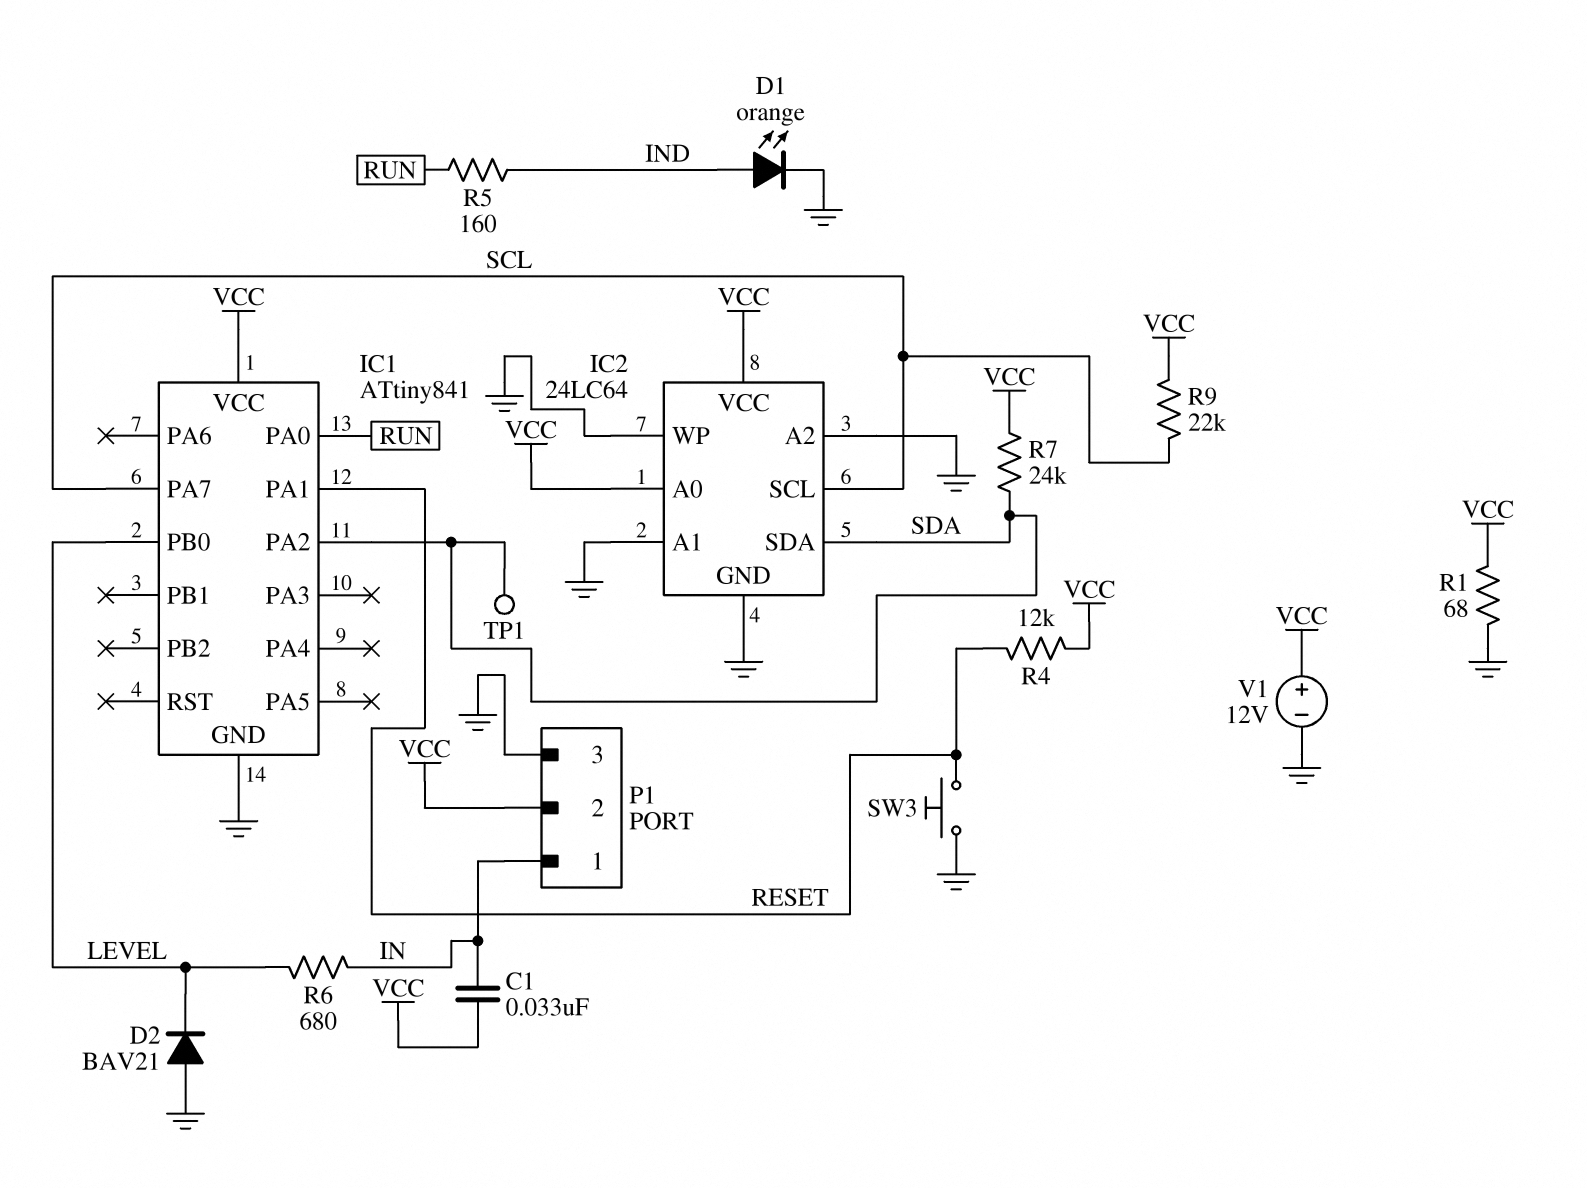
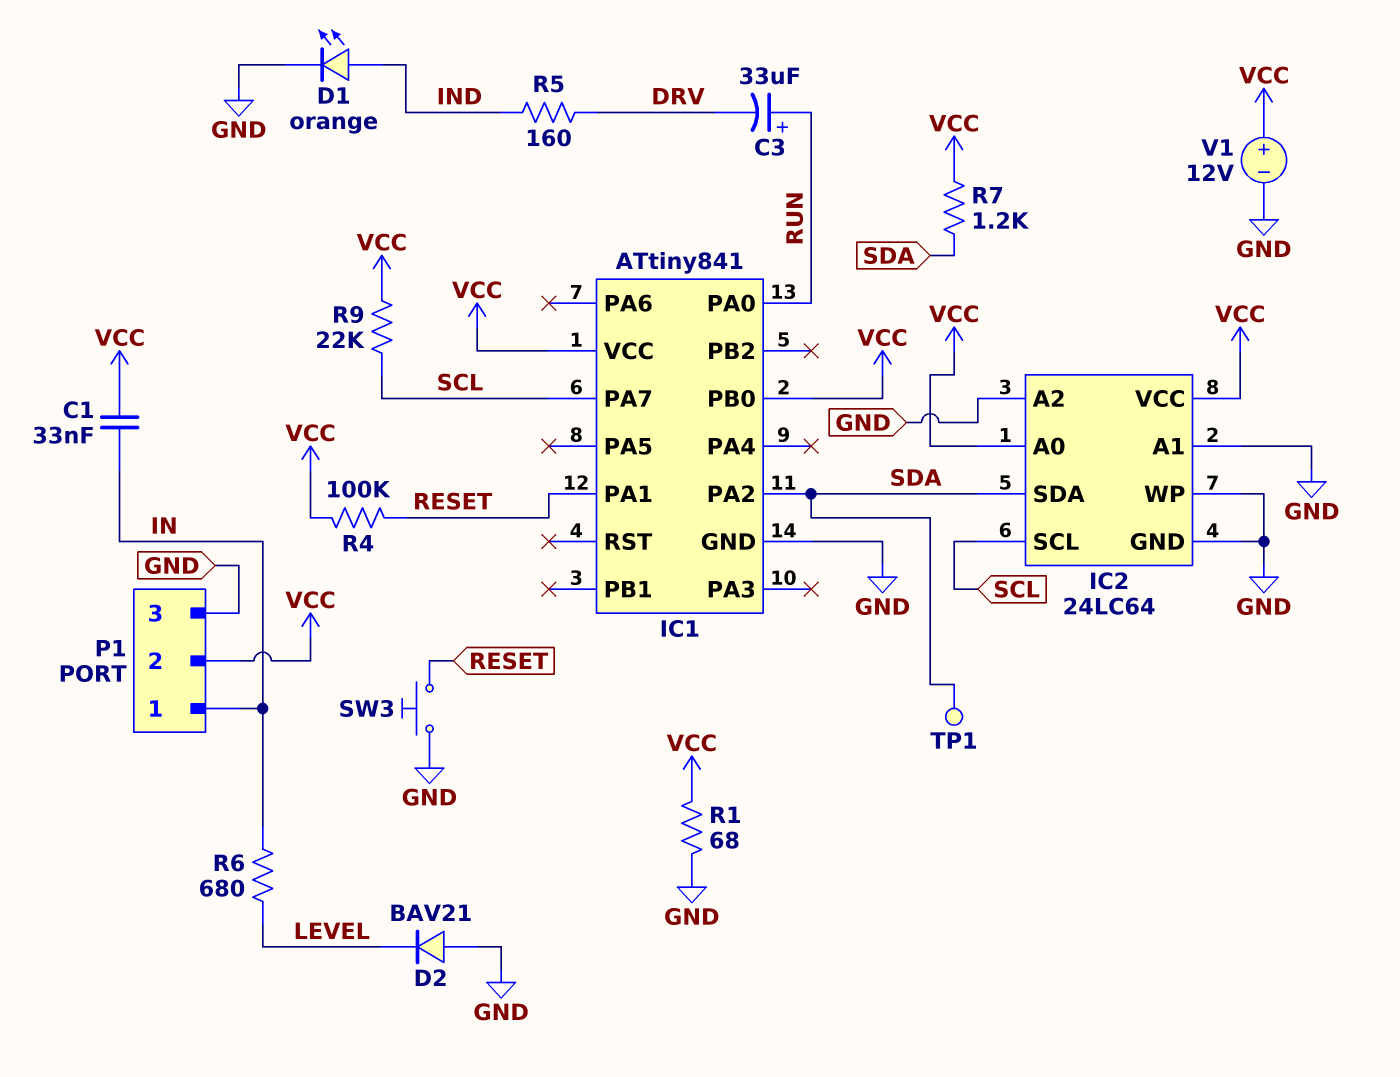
C3: none -> 33uF (plus RUN, minus DRV)
IC1 pin PB0: LEVEL -> VCC
R4: 12k (RESET, VCC) -> 100k (RESET, VCC)
R5: 160 (IND, RUN) -> 160 (DRV, IND)
R7: 24k (SDA, VCC) -> 1.2k (SDA, VCC)

